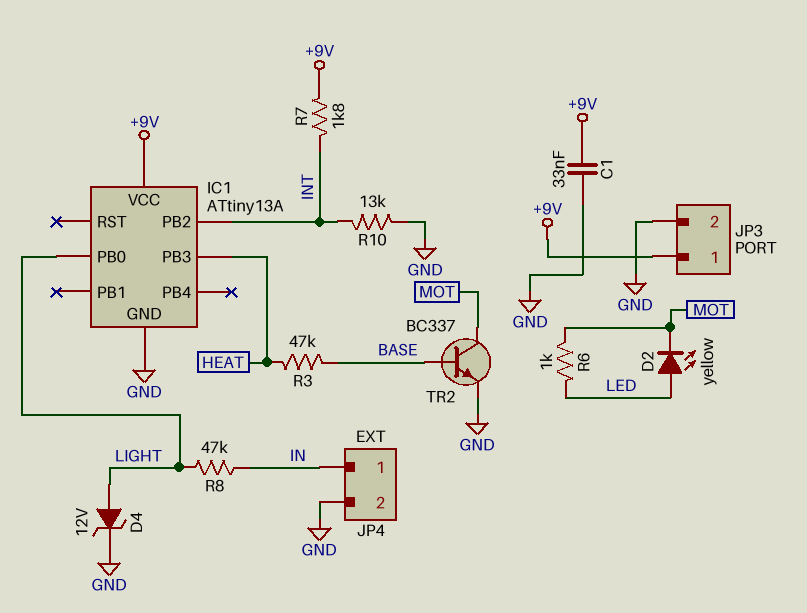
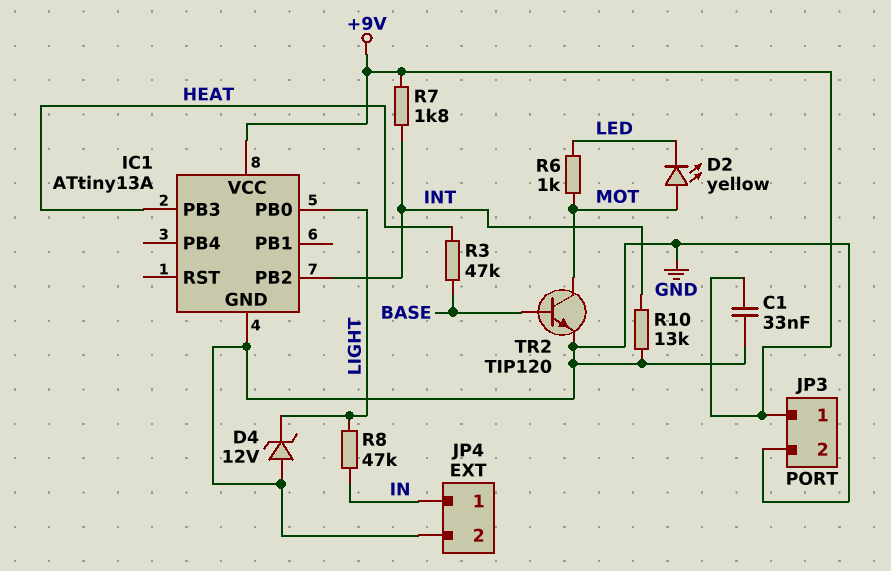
D2: LED yellow (A LED, K MOT) -> LED yellow (A MOT, K LED)
D4: zener 12V (A LIGHT, K GND) -> zener 12V (A GND, K LIGHT)
TR2: NPN BC337 (B BASE, C MOT, E GND) -> NPN TIP120 (B BASE, C MOT, E GND)

